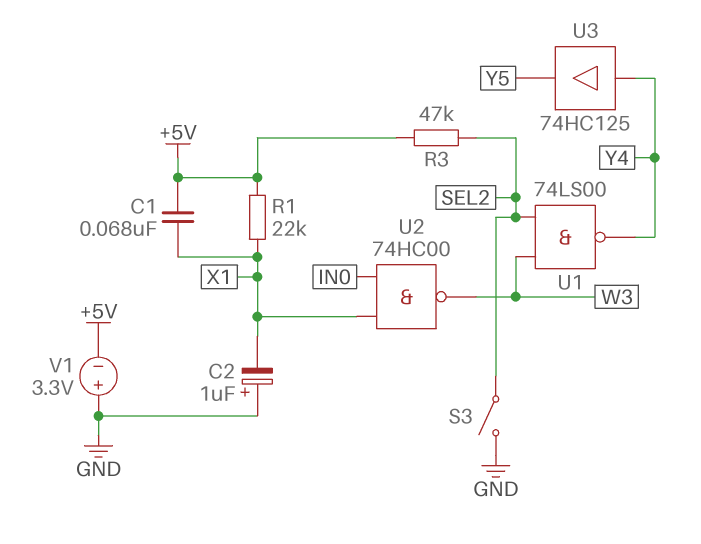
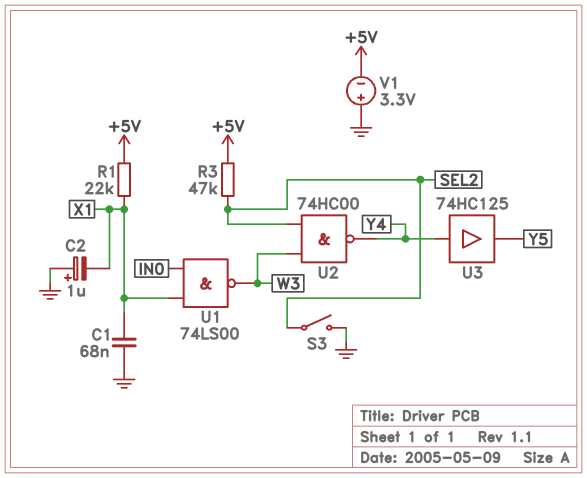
C1: 68nF (+5V, X1) -> 68nF (GND, X1)
U1: NAND 74LS00 (in SEL2, in W3, out Y4) -> NAND 74LS00 (in IN0, in X1, out W3)
U2: NAND 74HC00 (in IN0, in X1, out W3) -> NAND 74HC00 (in SEL2, in W3, out Y4)

